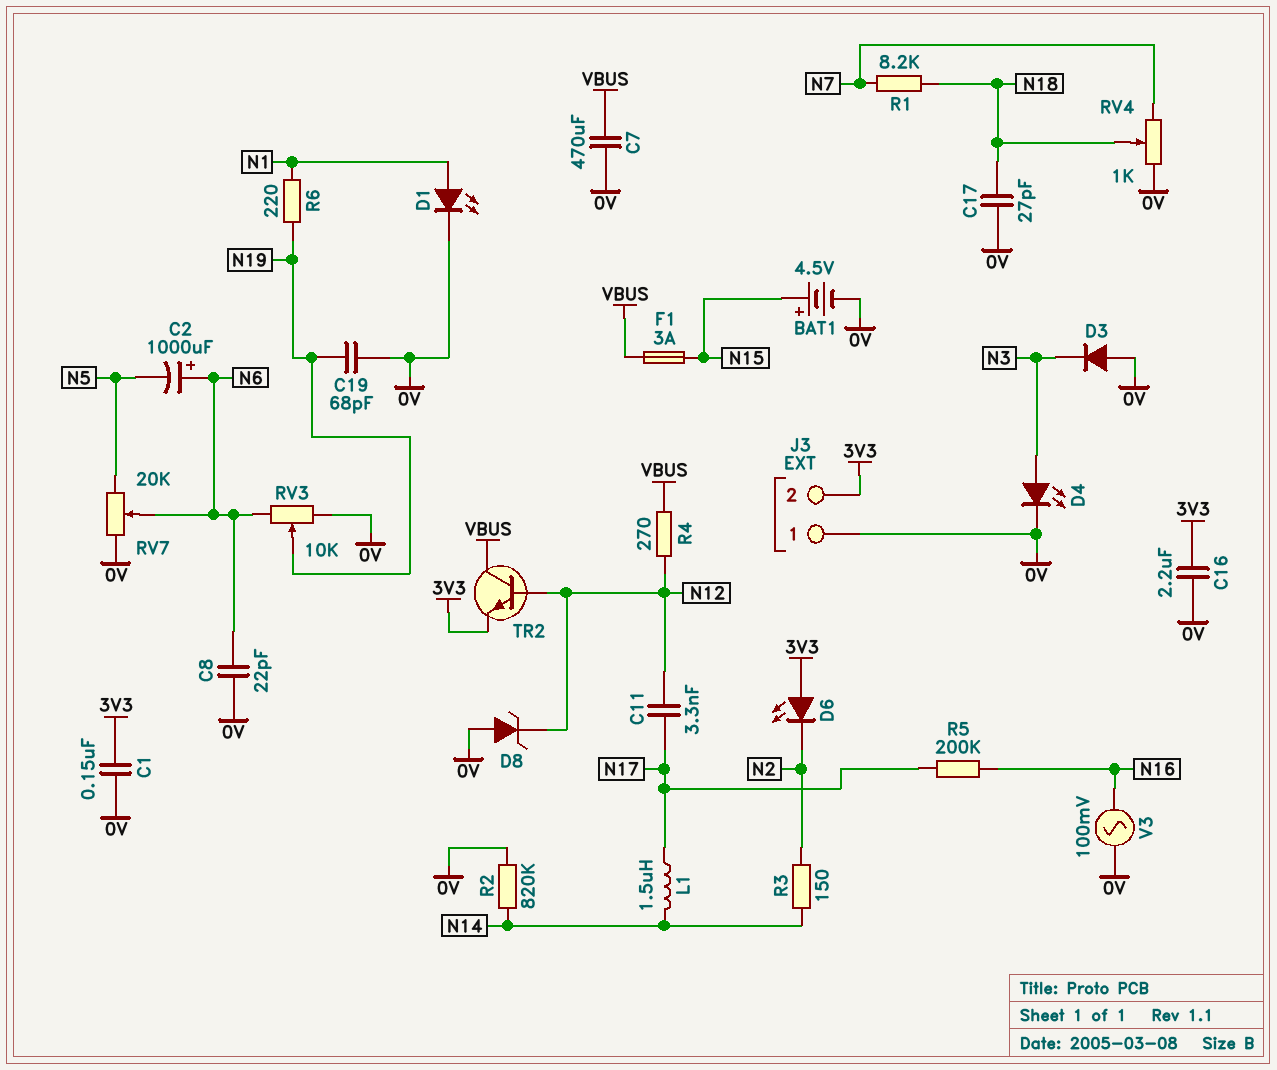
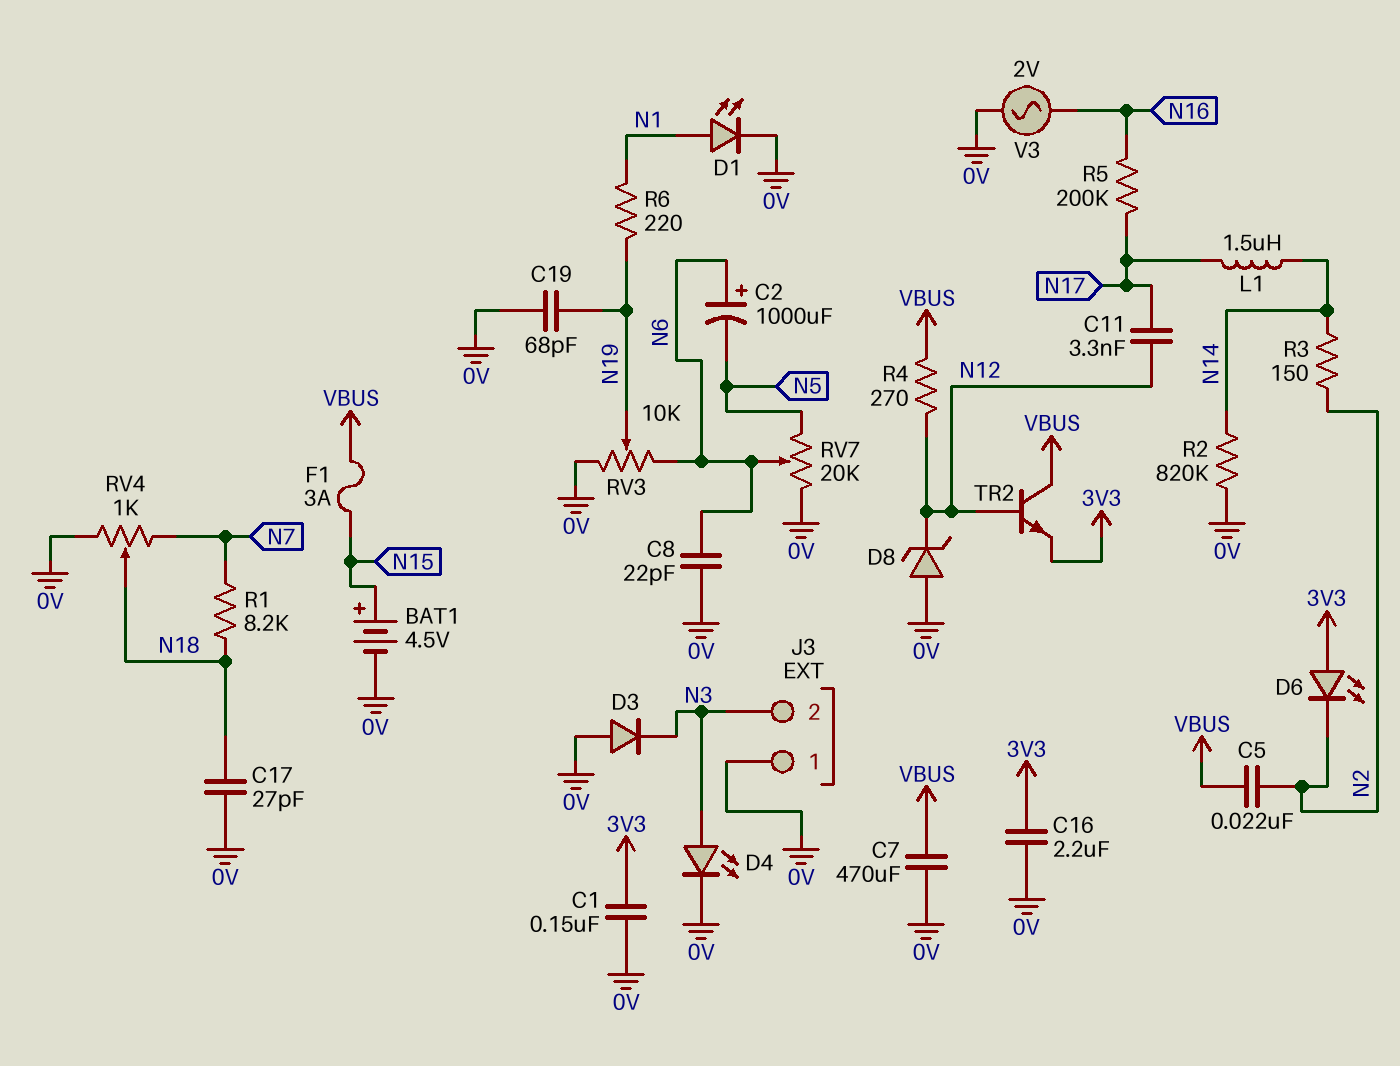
C5: none -> 22nF (N2, VBUS)
J3 pin 2: 3V3 -> N3
V3: AC 100mV (0V, N16) -> AC 2V (0V, N16)

